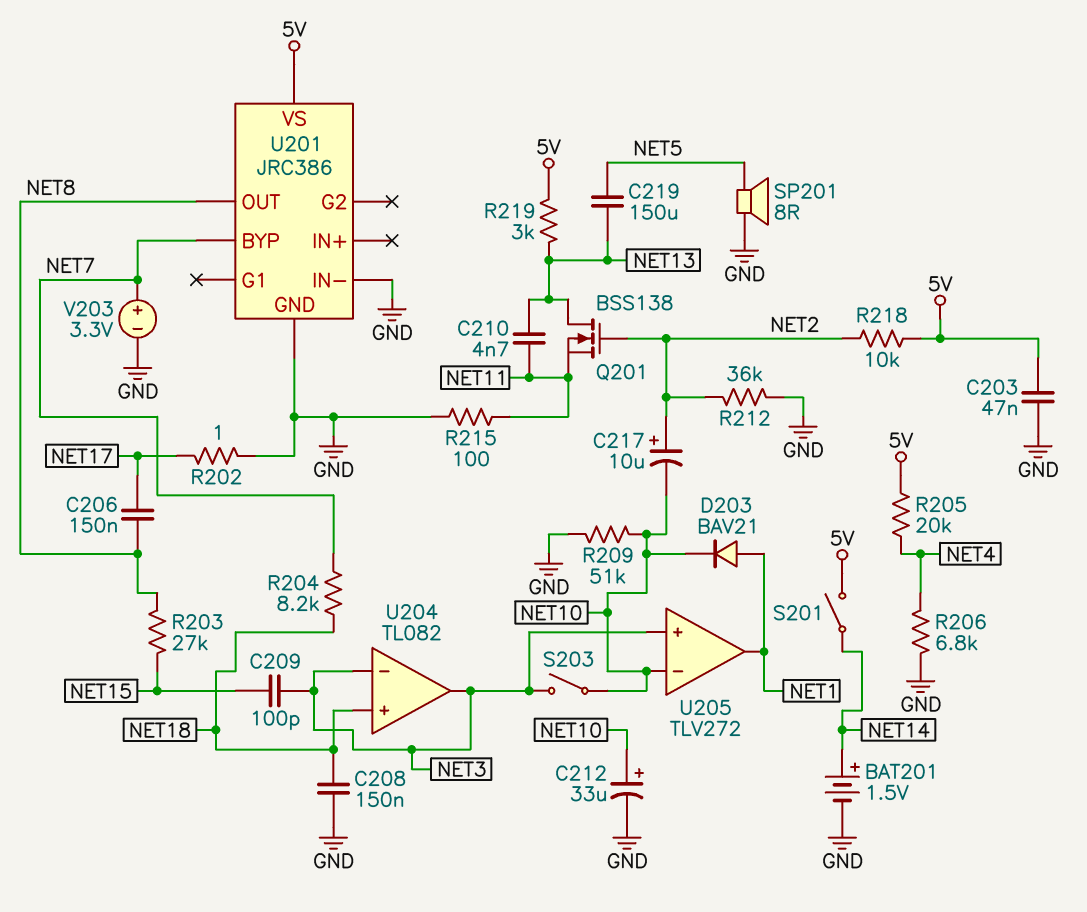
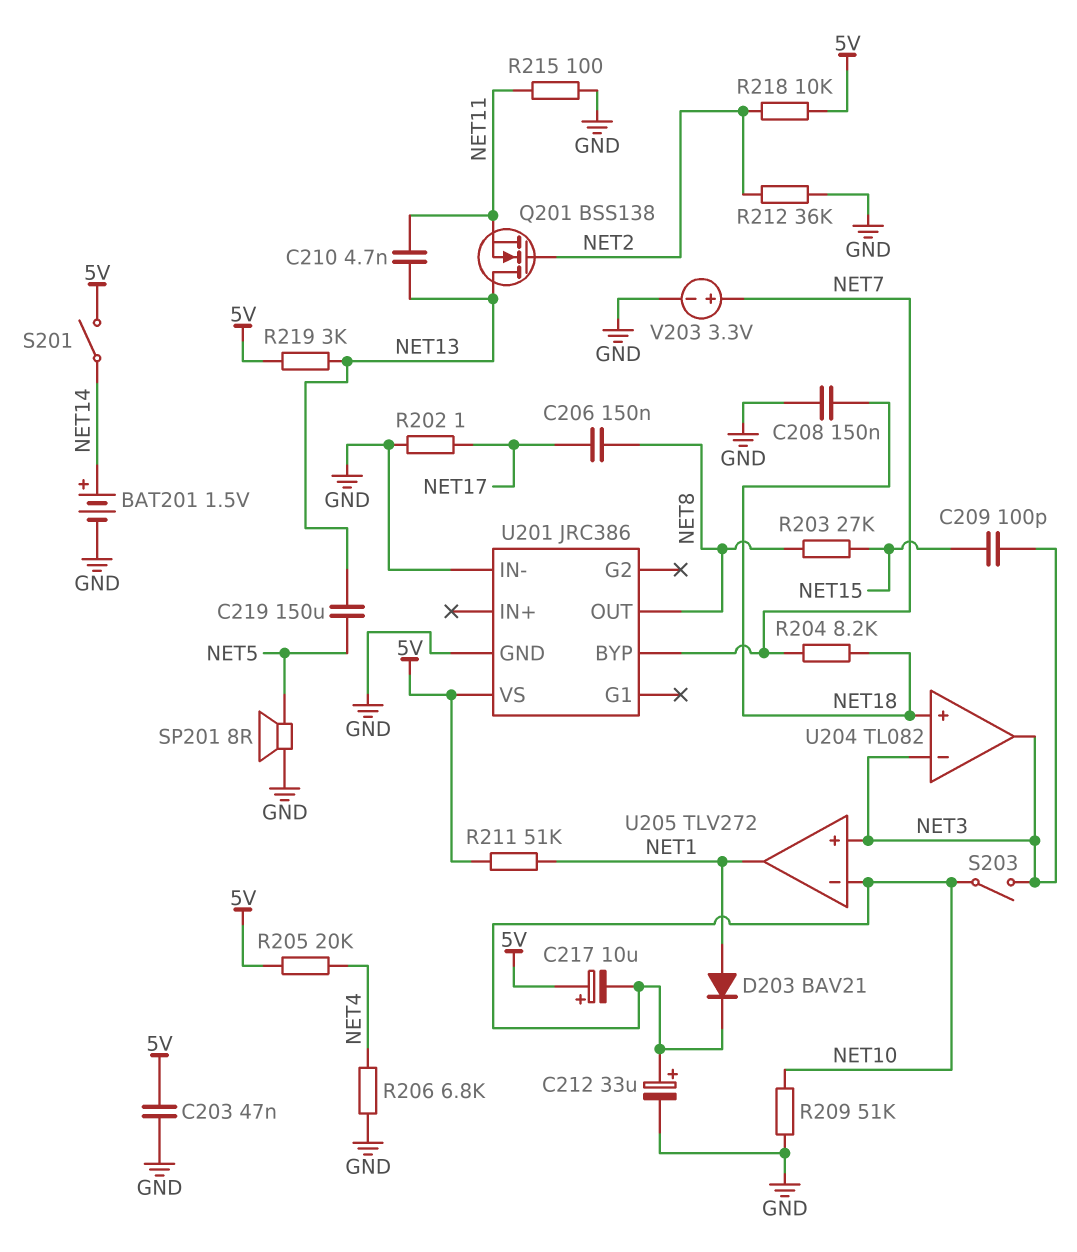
C217: 10uF (plus NET2, minus NET10) -> 10uF (plus 5V, minus NET10)
R211: none -> 51k (5V, NET1)

